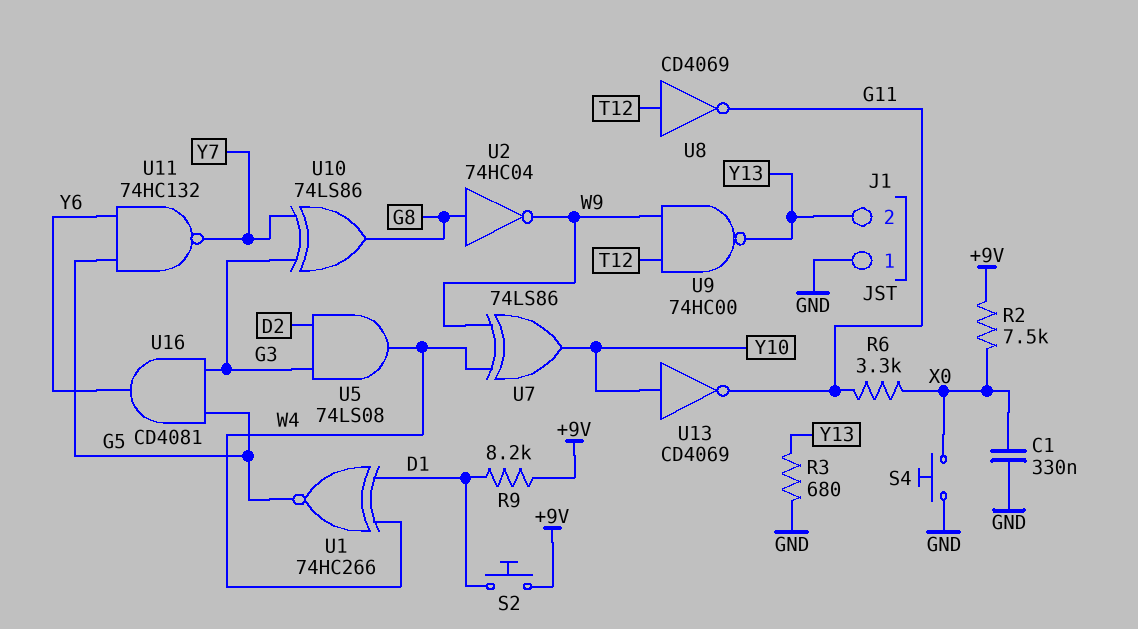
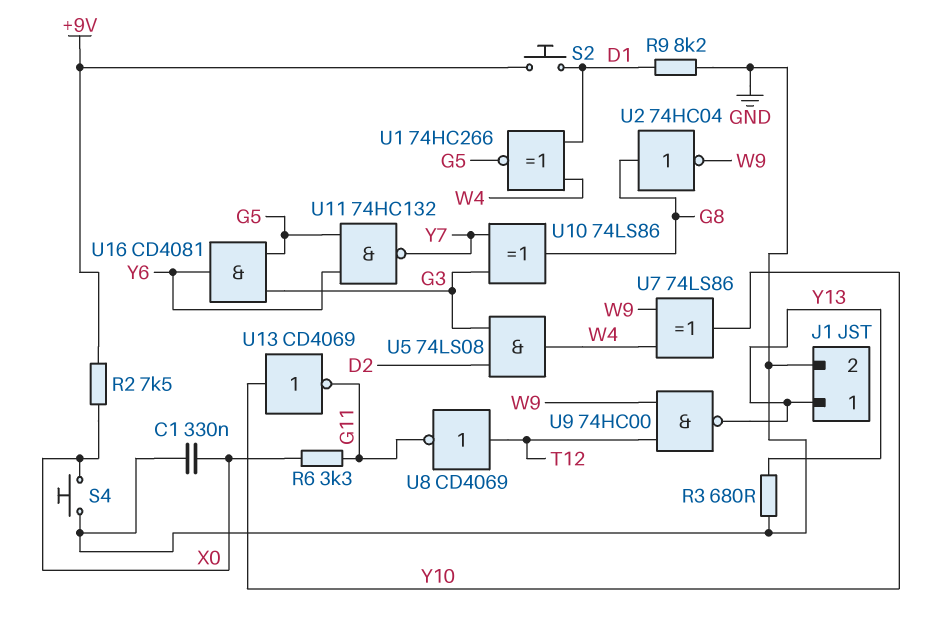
J1 pin 1: GND -> Y13
J1 pin 2: Y13 -> GND
R9: 8.2k (+9V, D1) -> 8.2k (D1, GND)

